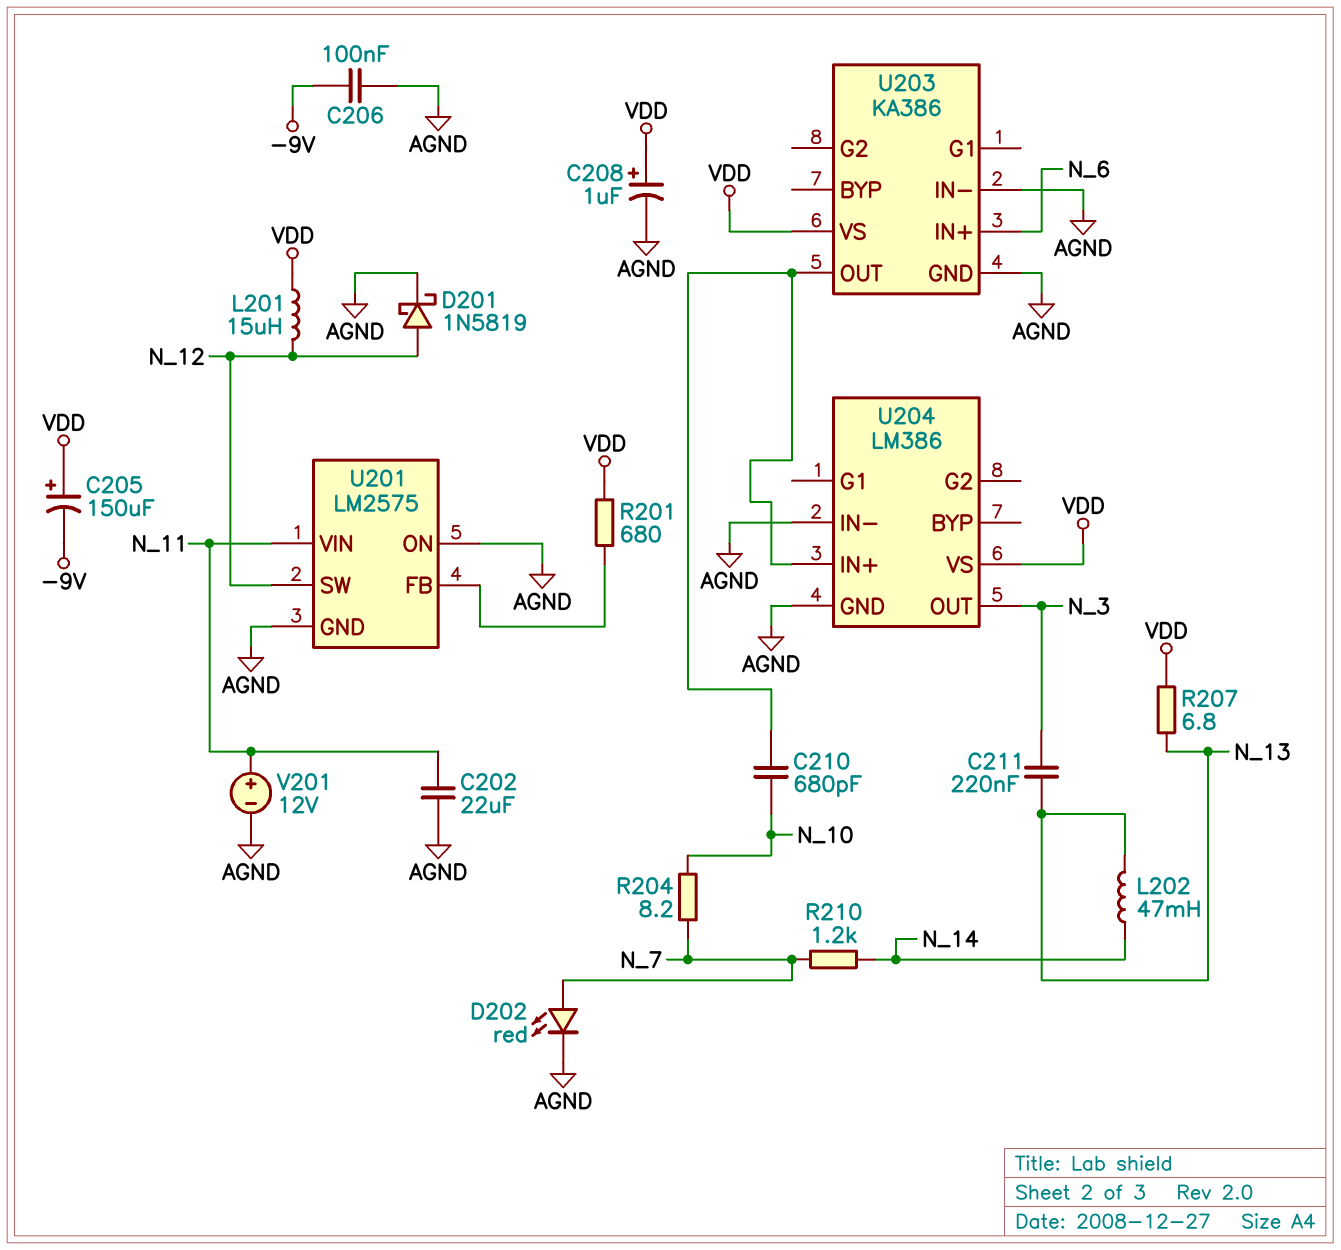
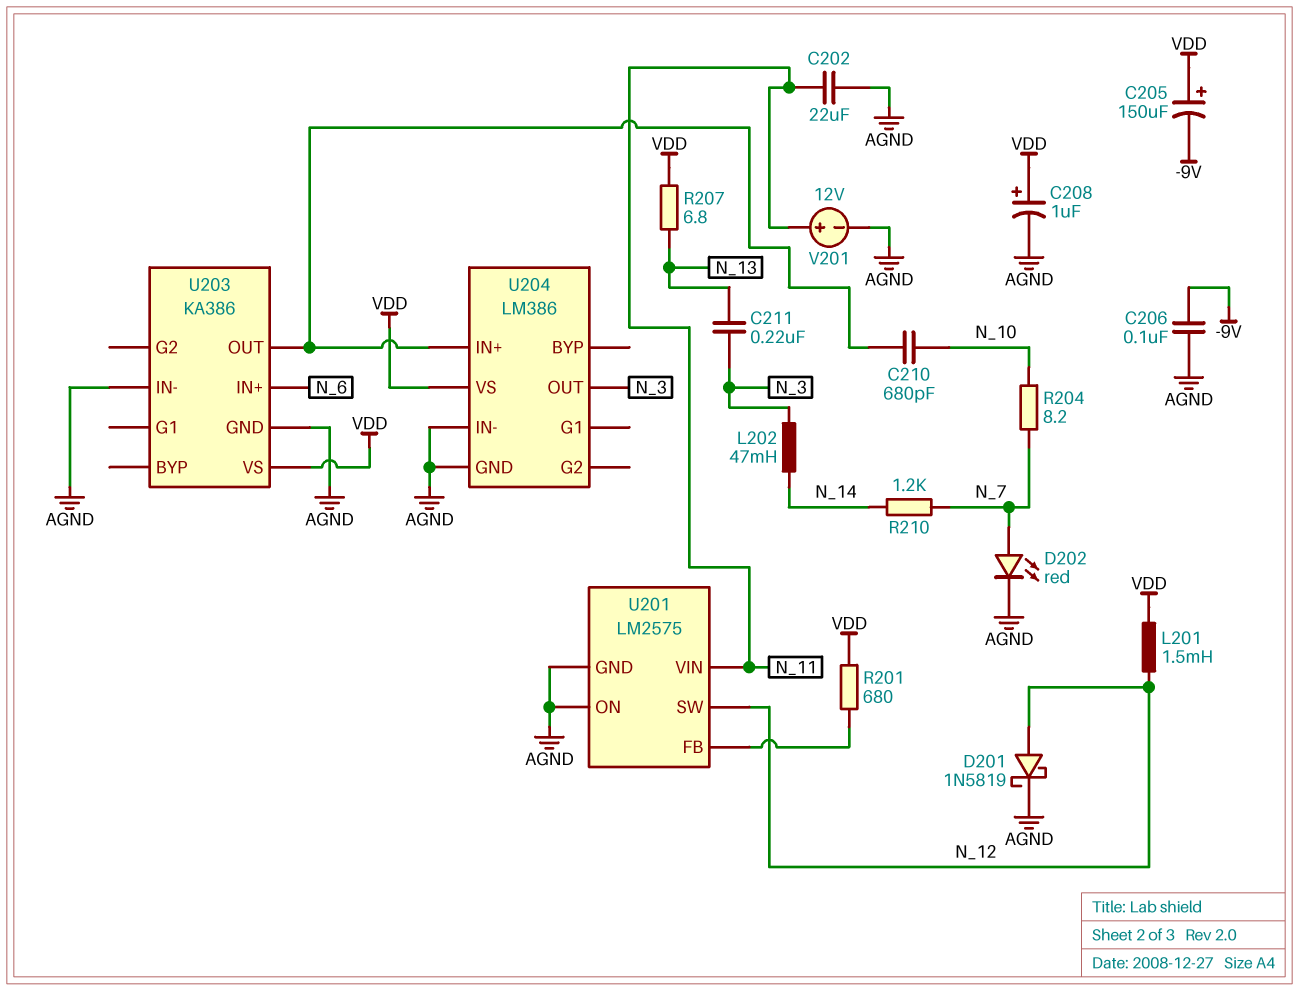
L201: 15uH (N_12, VDD) -> 1.5mH (N_12, VDD)
L202: 47mH (N_13, N_14) -> 47mH (N_3, N_14)

